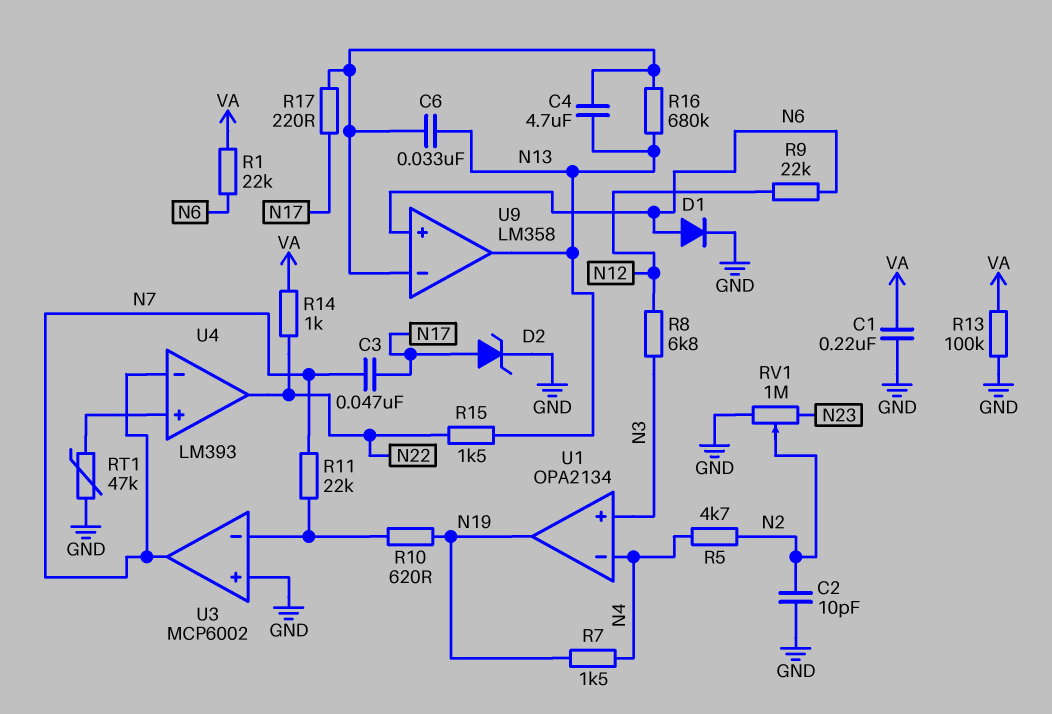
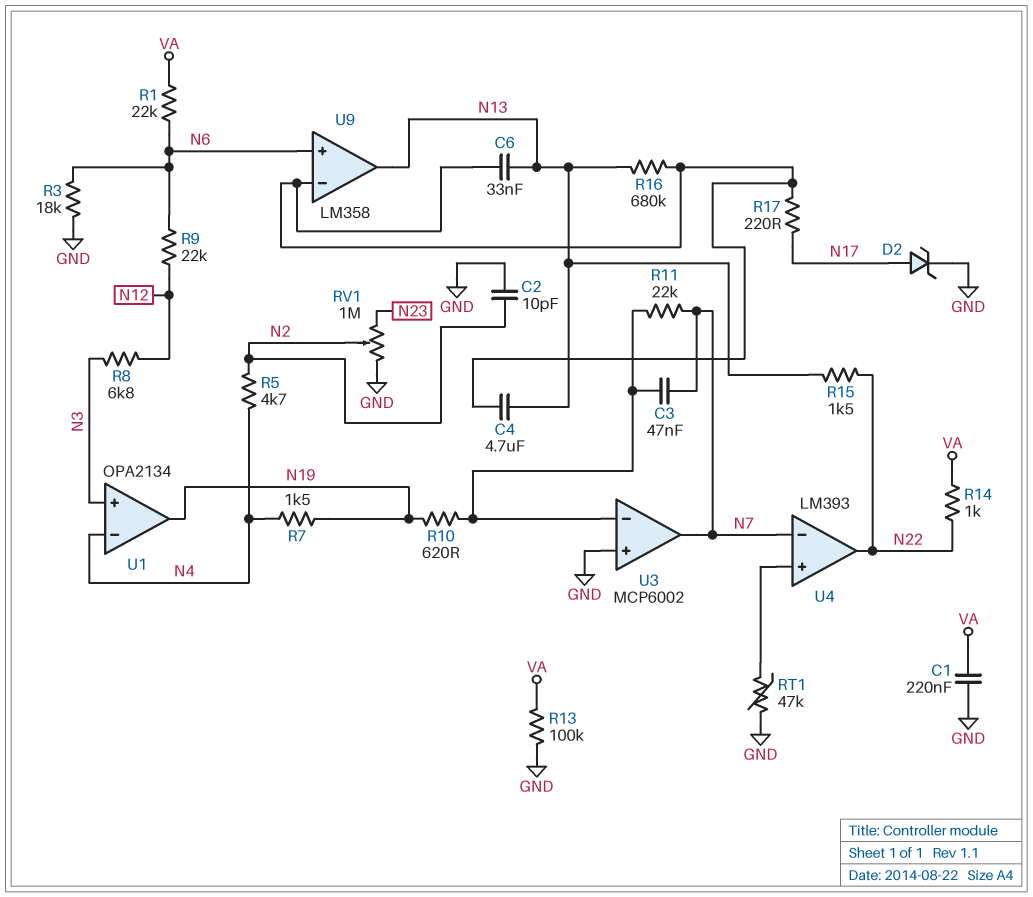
C3: 47nF (N7, N17) -> 47nF (N7, U3/in-)
D1: diode (A N6, K GND) -> none
R3: none -> 18k (GND, N6)

